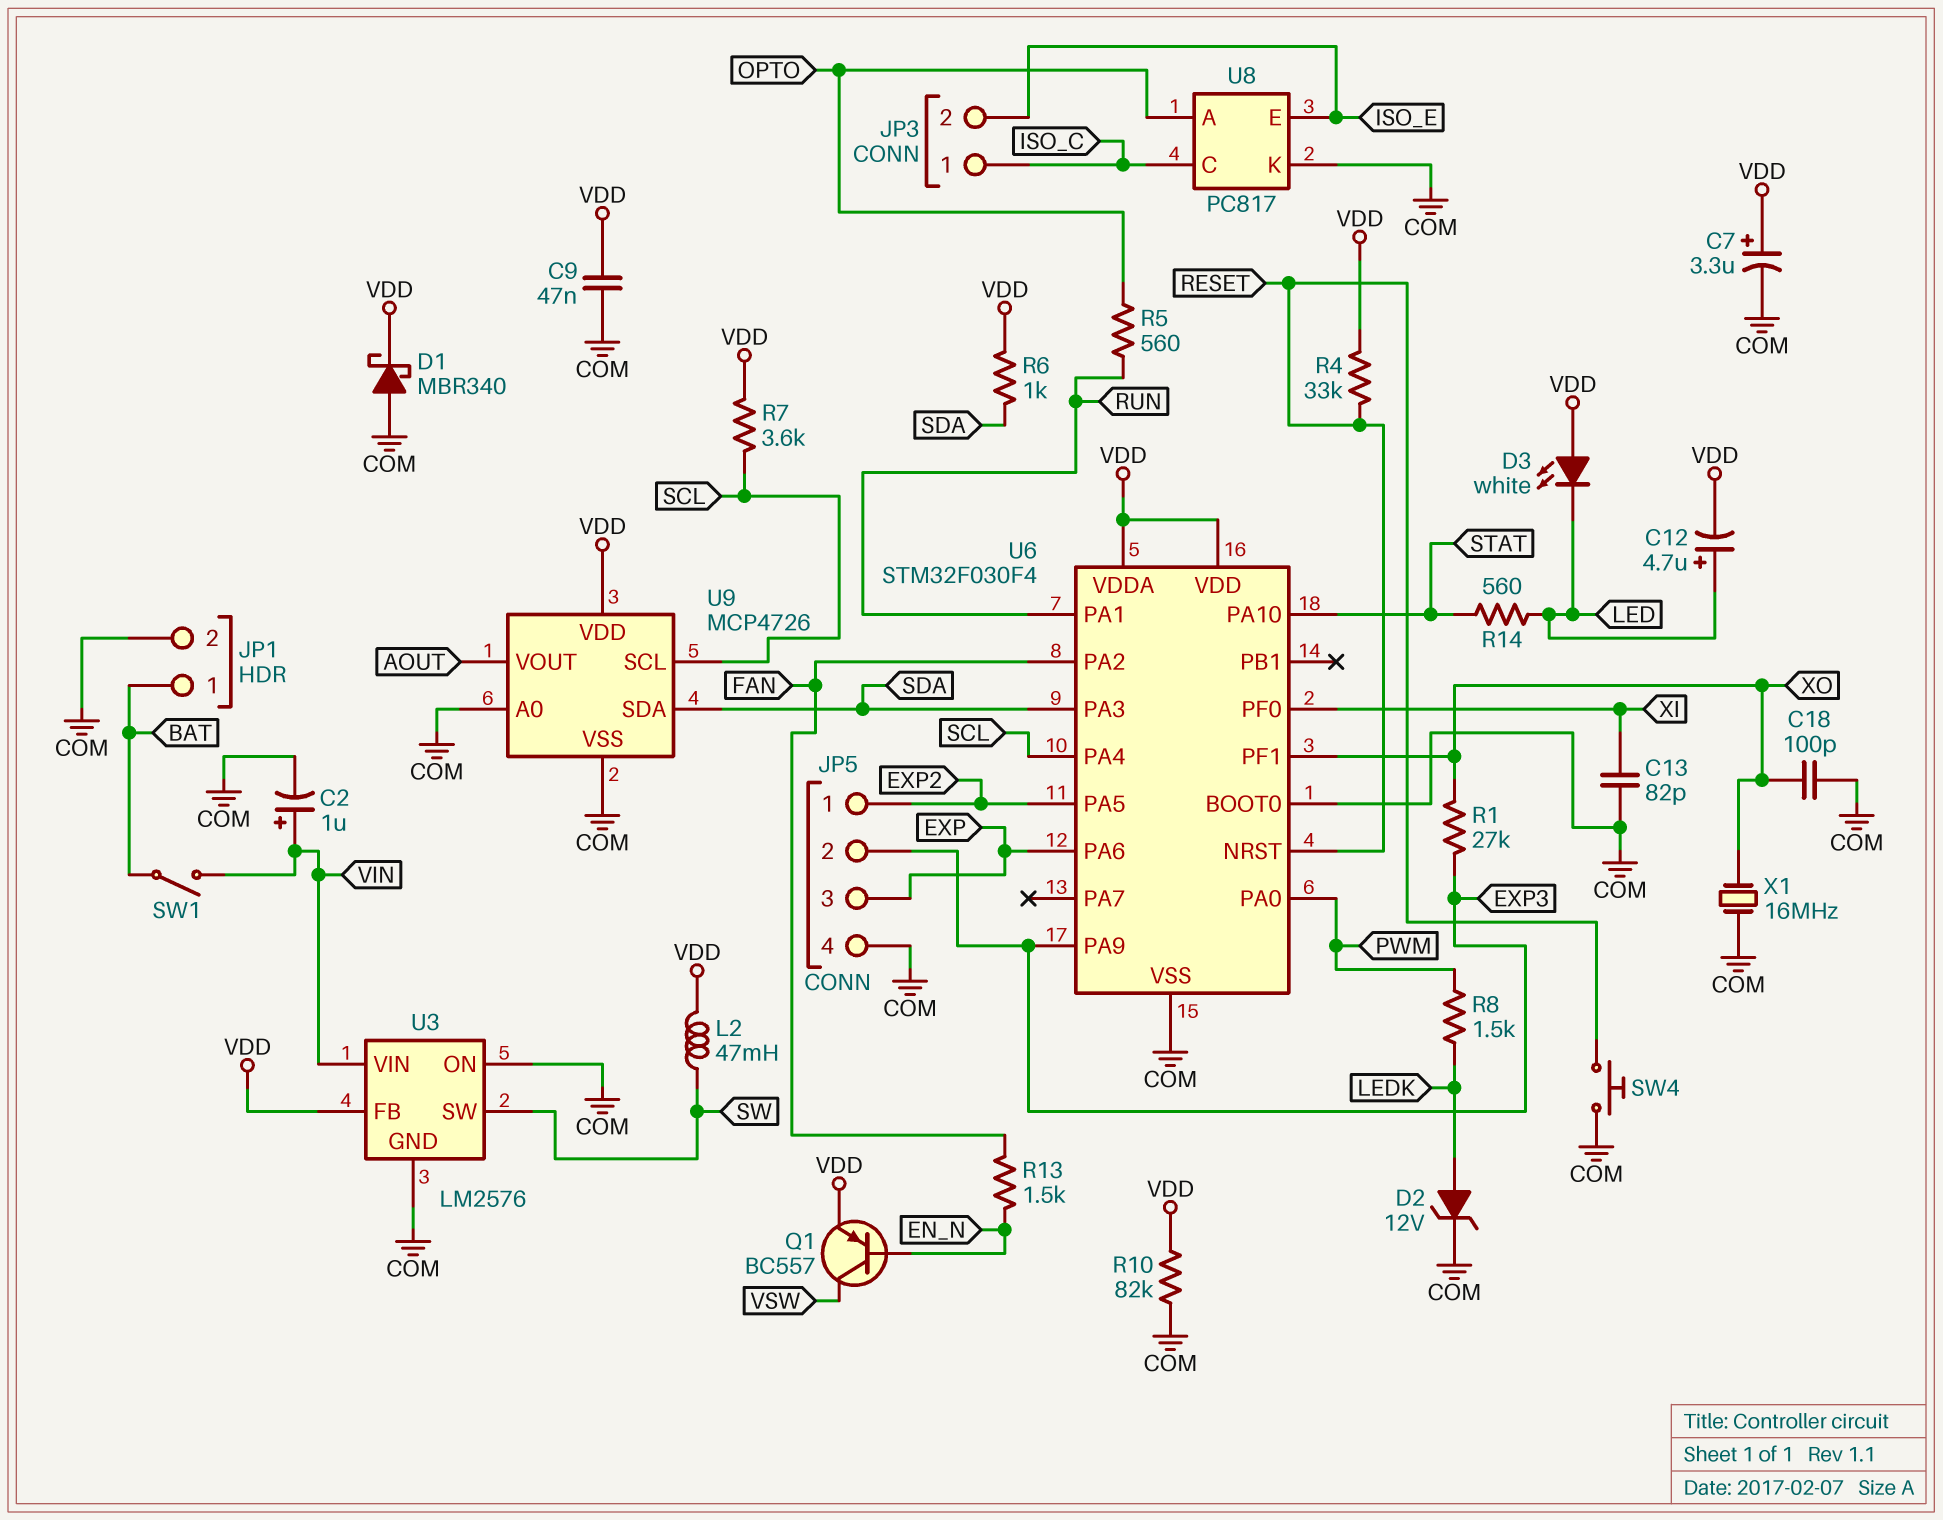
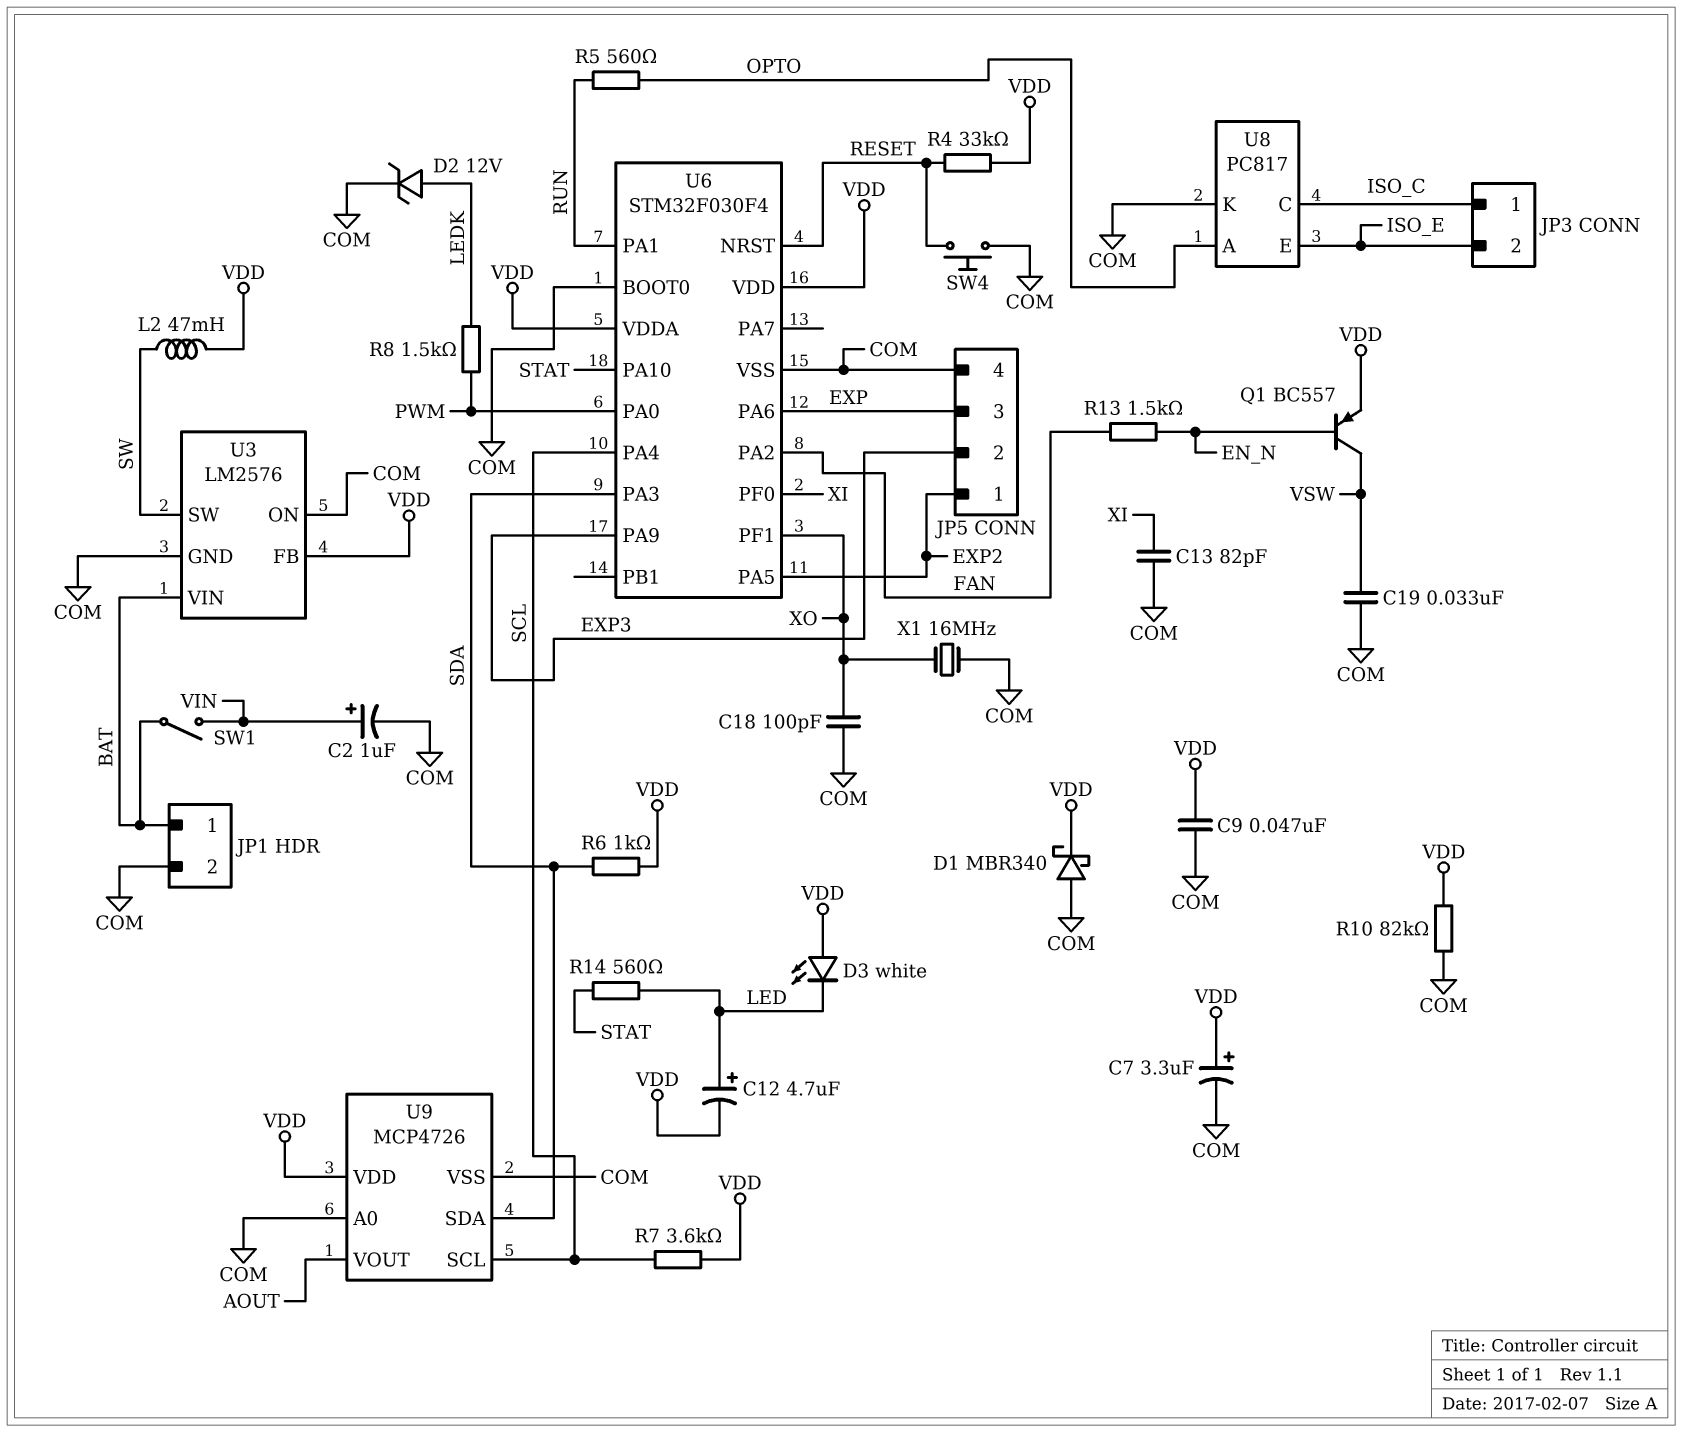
C19: none -> 33nF (COM, VSW)
R1: 27k (EXP3, XO) -> none
U3 pin VIN: VIN -> BAT

